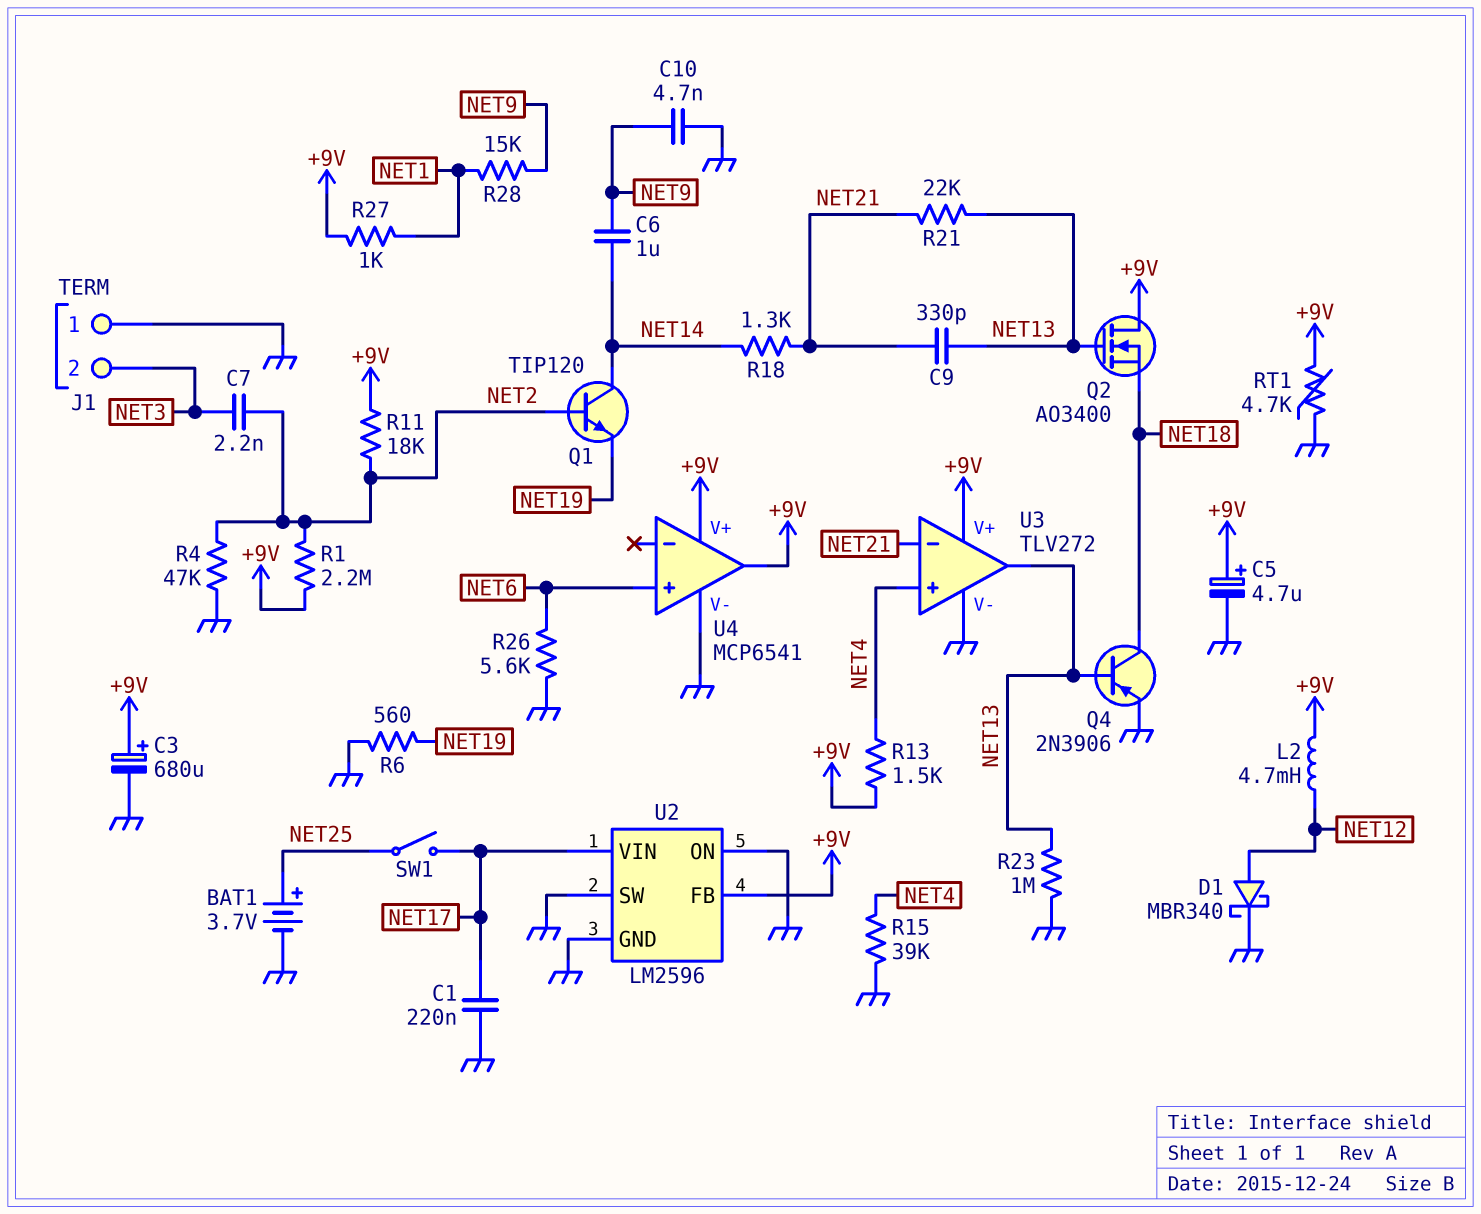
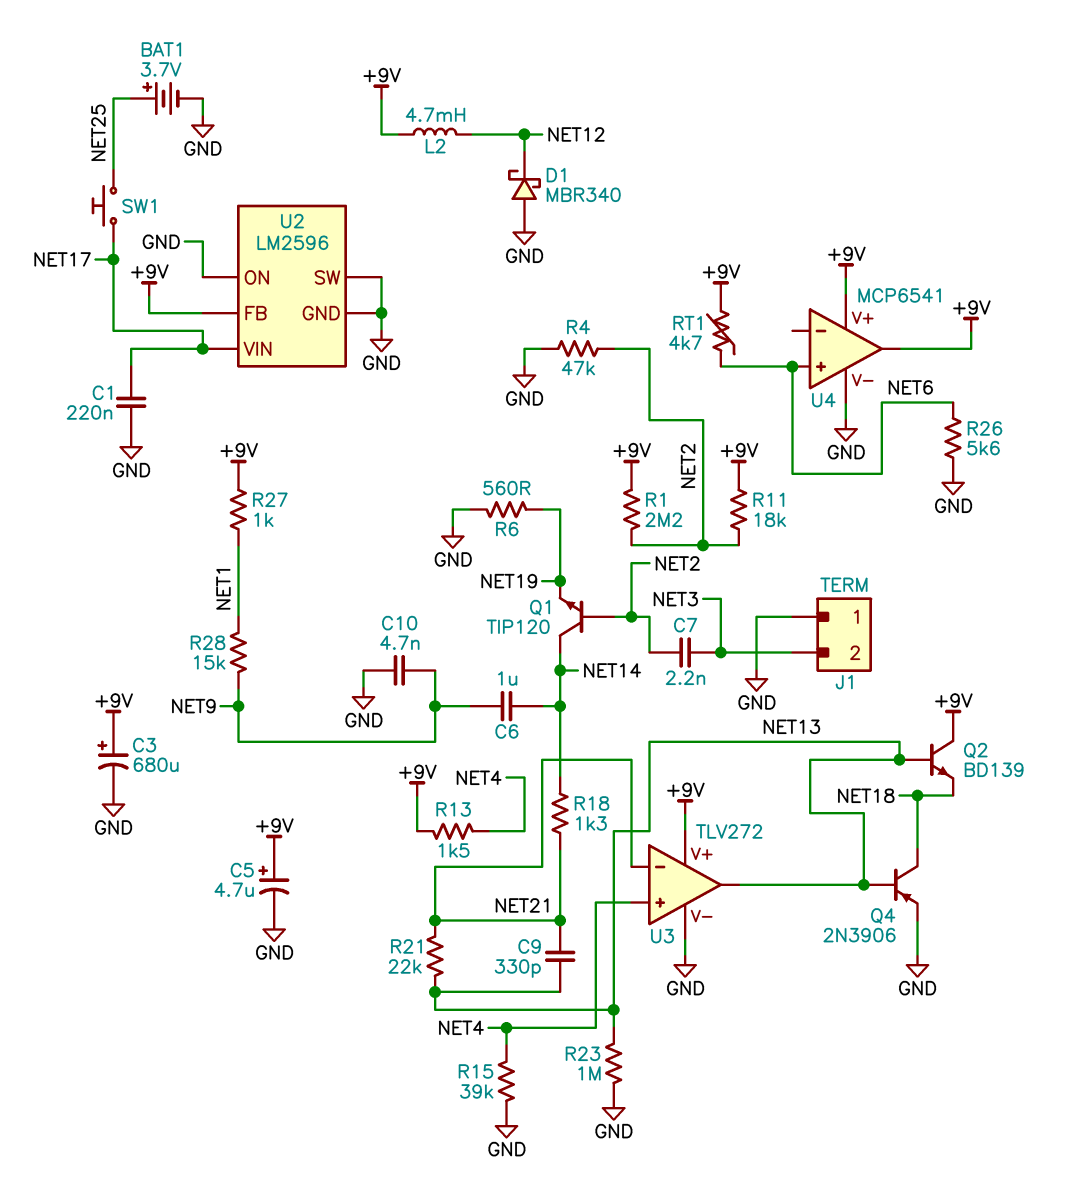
D1: schottky MBR340 (A NET12, K GND) -> schottky MBR340 (A GND, K NET12)
Q2: NMOS AO3400 (G NET13, D +9V, S NET18) -> NPN BD139 (B NET13, C +9V, E NET18)
RT1: 4.7k (+9V, GND) -> 4.7k (+9V, NET6)
SW1: switch (NET17, NET25) -> button (NET17, NET25)

